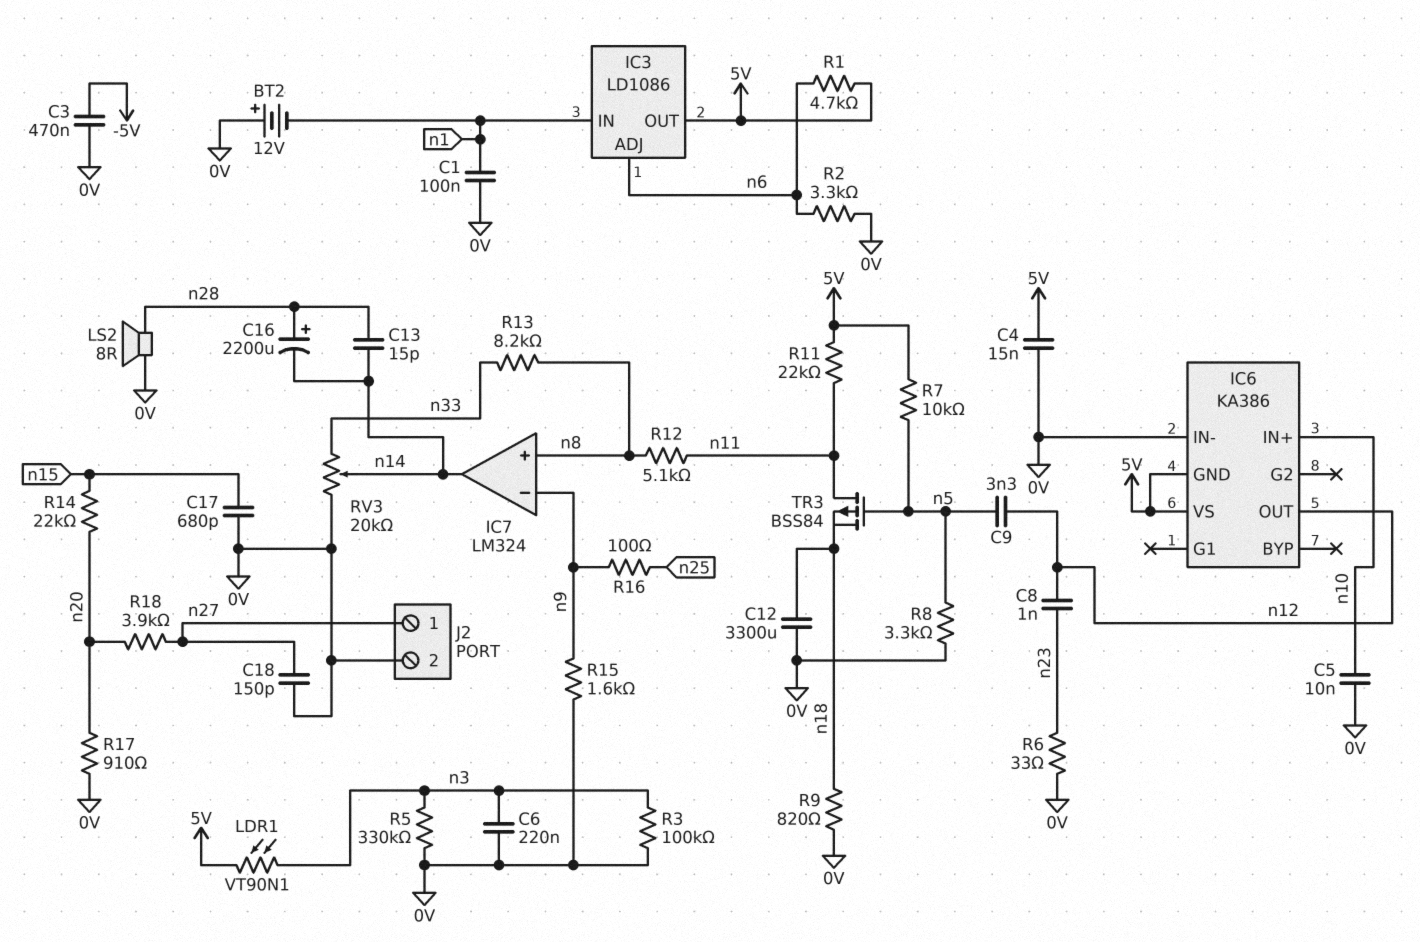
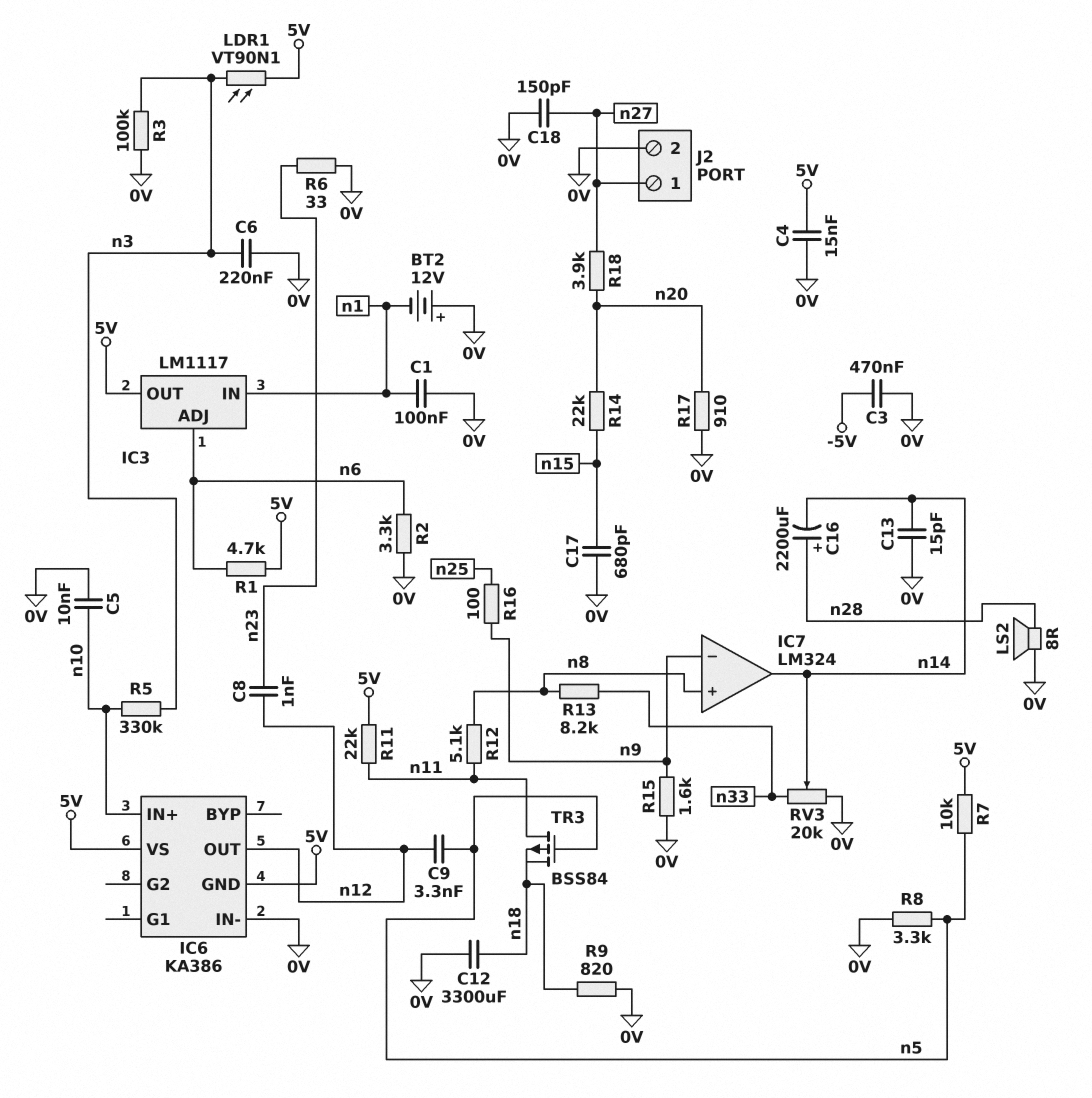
C13: 15pF (n14, n28) -> 15pF (0V, n14)
IC3: LD1086 -> LM1117
R5: 330k (0V, n3) -> 330k (n3, n10)

